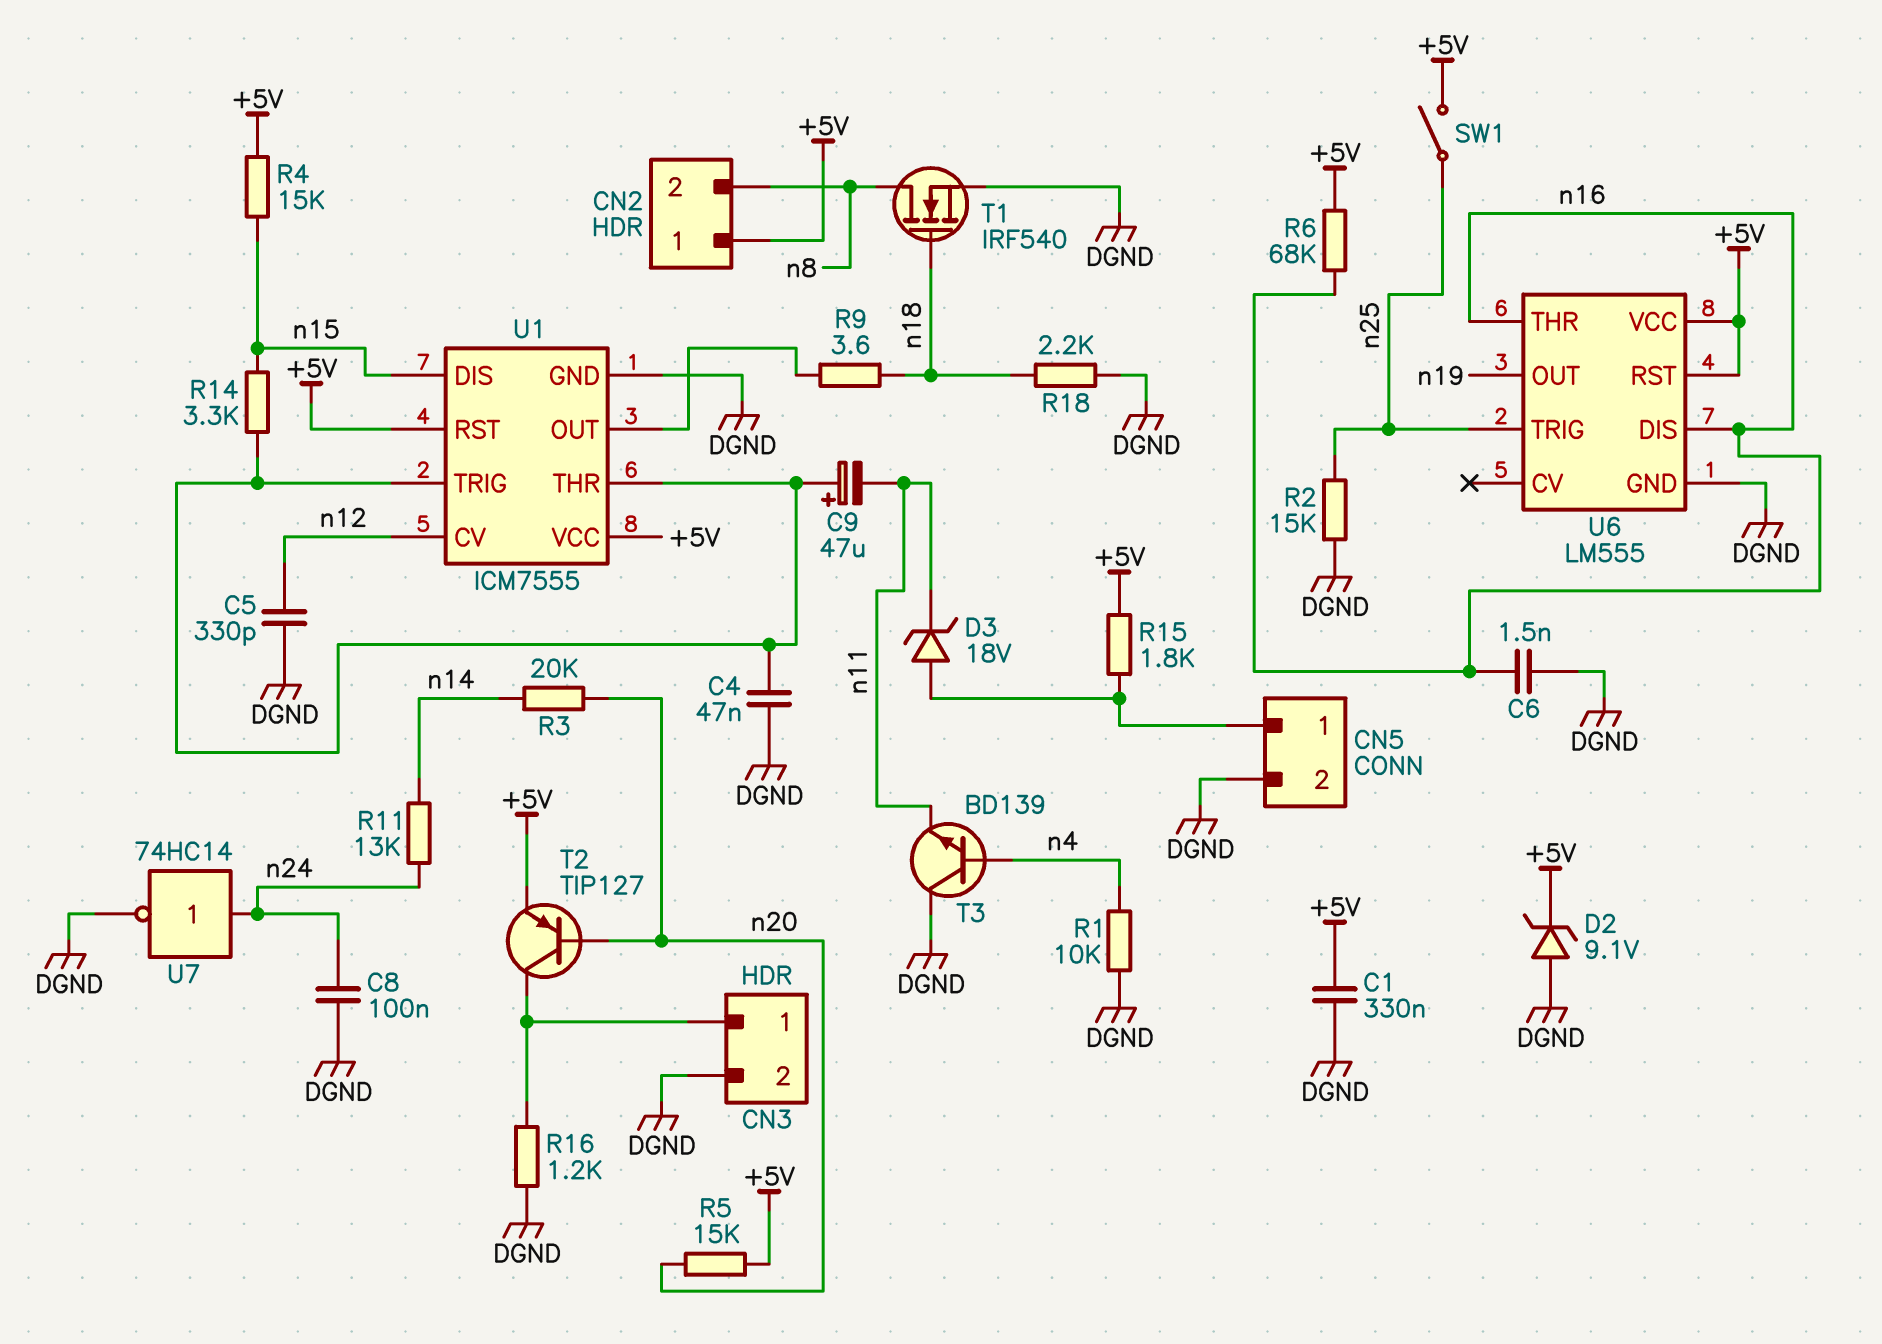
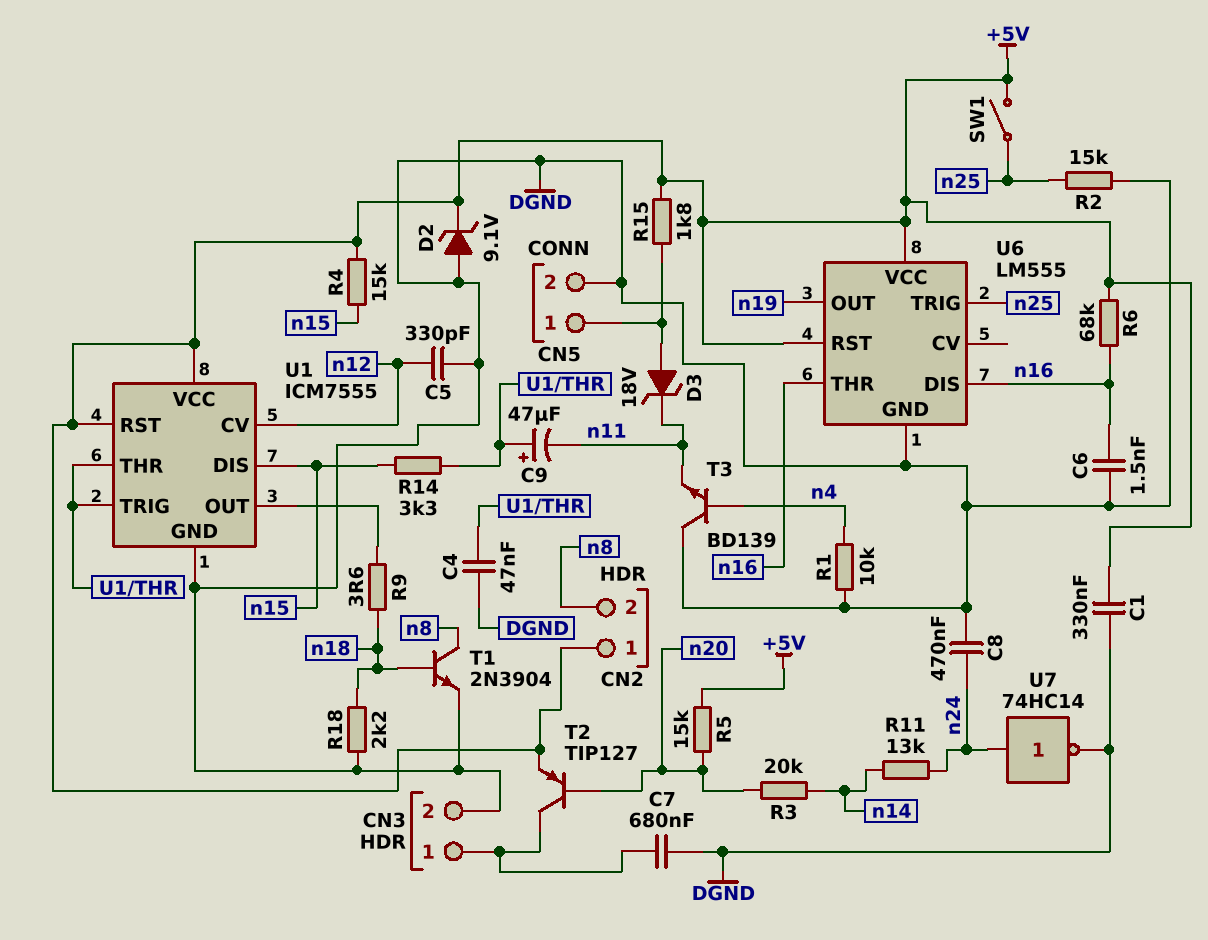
C7: none -> 680nF (CN3/1, DGND)
C8: 100nF (DGND, n24) -> 470nF (DGND, n24)
R16: 1.2k (CN3/1, DGND) -> none
T1: NMOS IRF540 (G n18, D n8, S DGND) -> NPN 2N3904 (B n18, C n8, E DGND)

